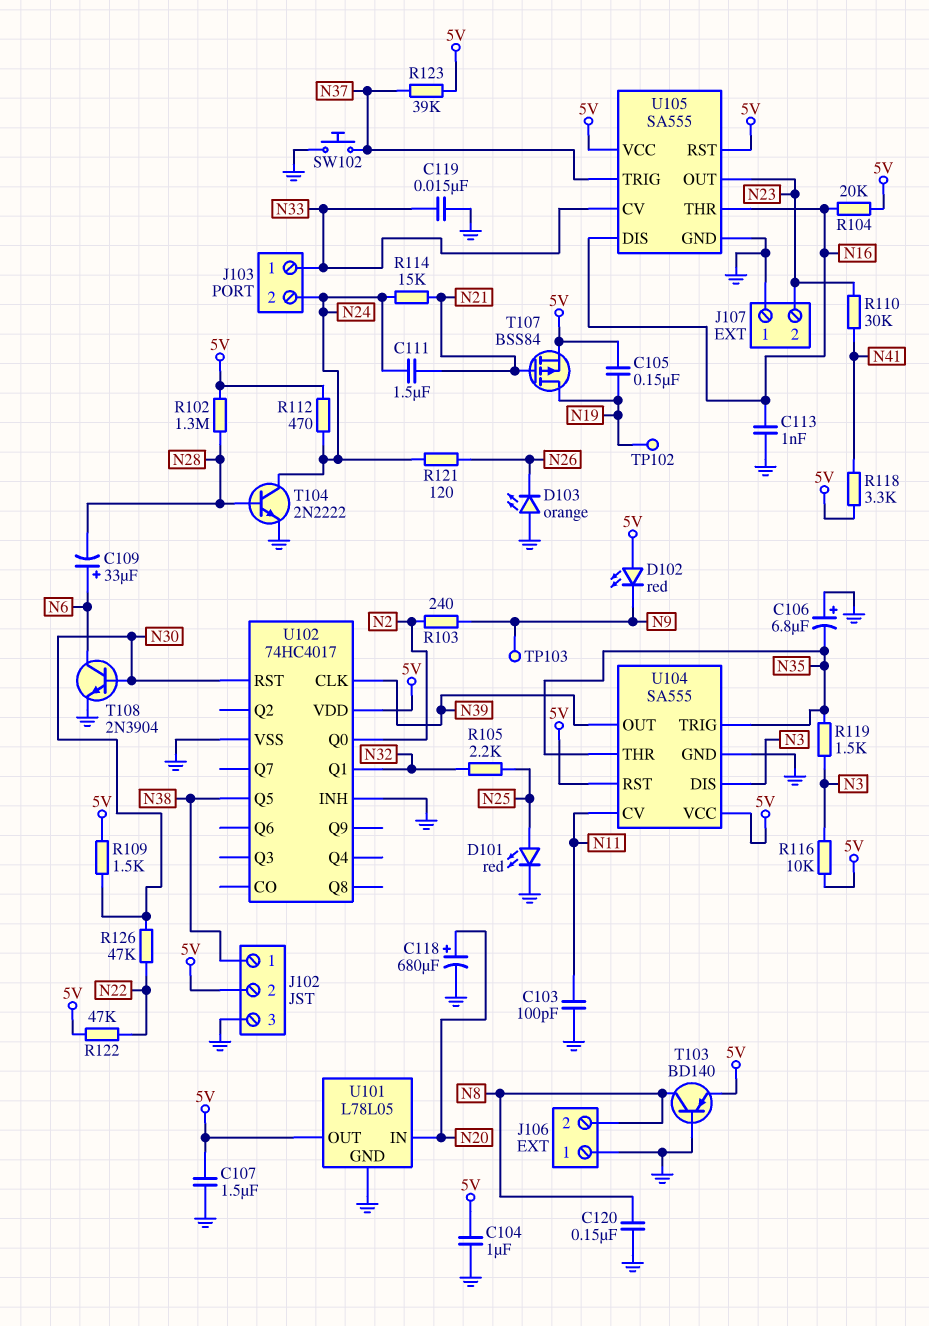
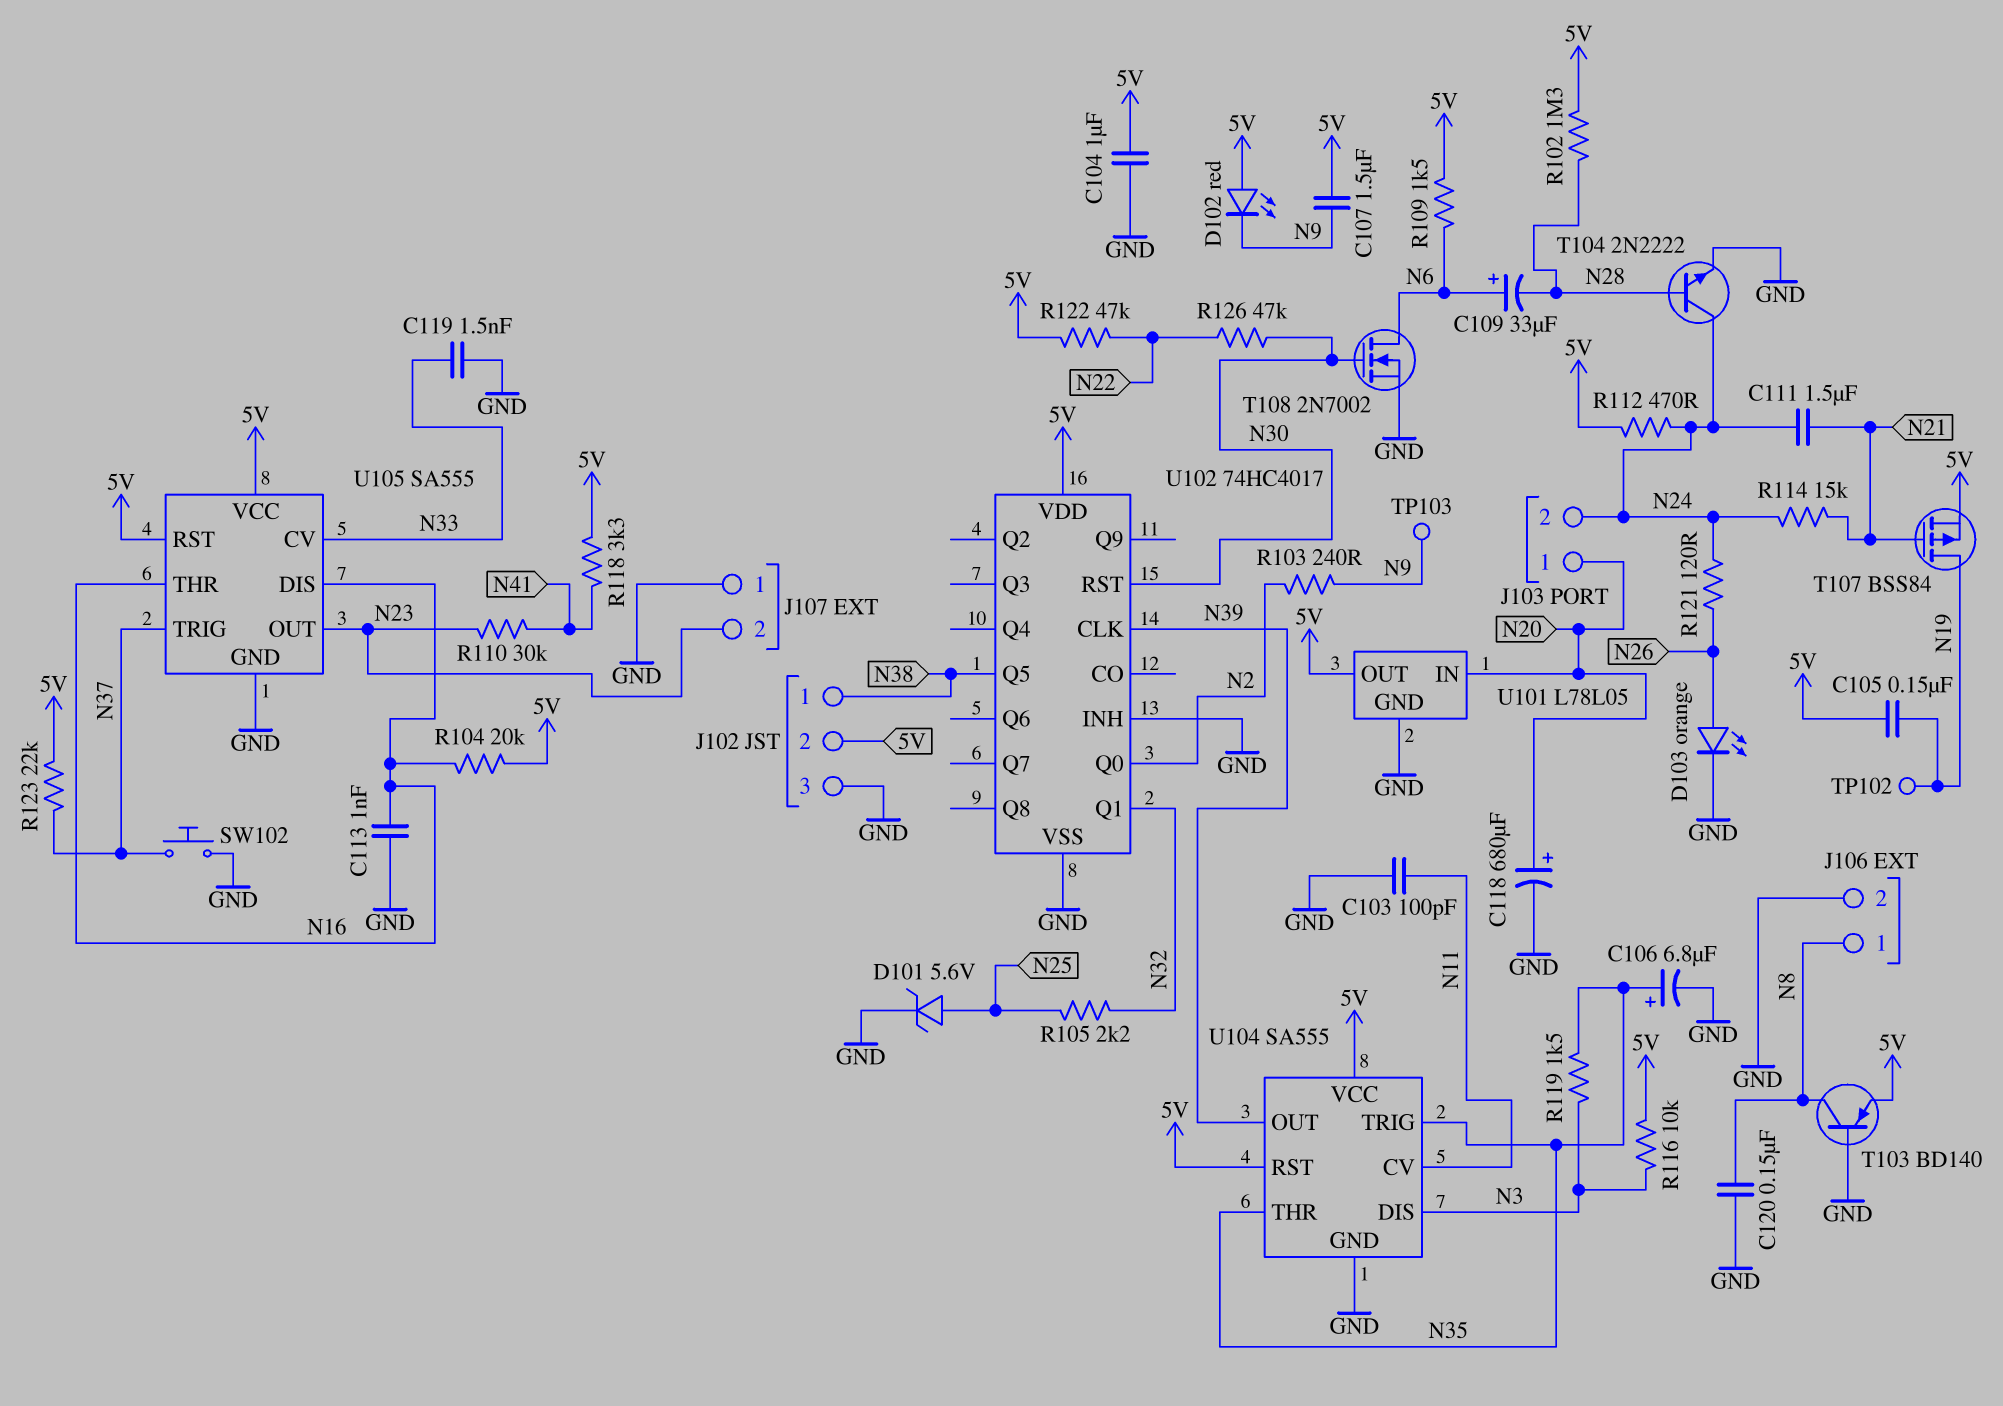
C106: 6.8uF (plus GND, minus N35) -> 6.8uF (plus N35, minus GND)
C107: 1.5uF (5V, GND) -> 1.5uF (5V, N9)
C119: 15nF (GND, N33) -> 1.5nF (GND, N33)
D101: LED red (A N25, K GND) -> zener 5.6V (A N25, K GND)
D103: LED orange (A GND, K N26) -> LED orange (A N26, K GND)
J103 pin 1: N33 -> N20
J106 pin 1: GND -> N8
J106 pin 2: N8 -> GND
R109: 1.5k (5V, N30) -> 1.5k (5V, N6)
R123: 39k (5V, N37) -> 22k (5V, N37)
T108: NPN 2N3904 (B N30, C N6, E GND) -> NMOS 2N7002 (G N30, D N6, S GND)

